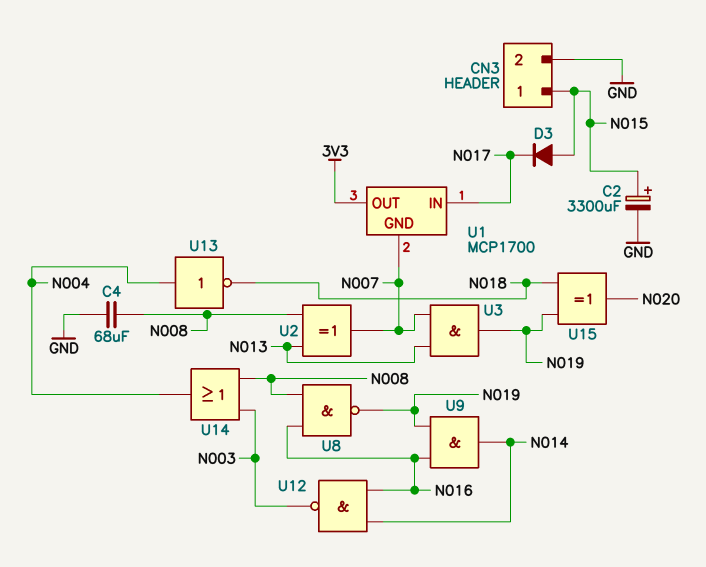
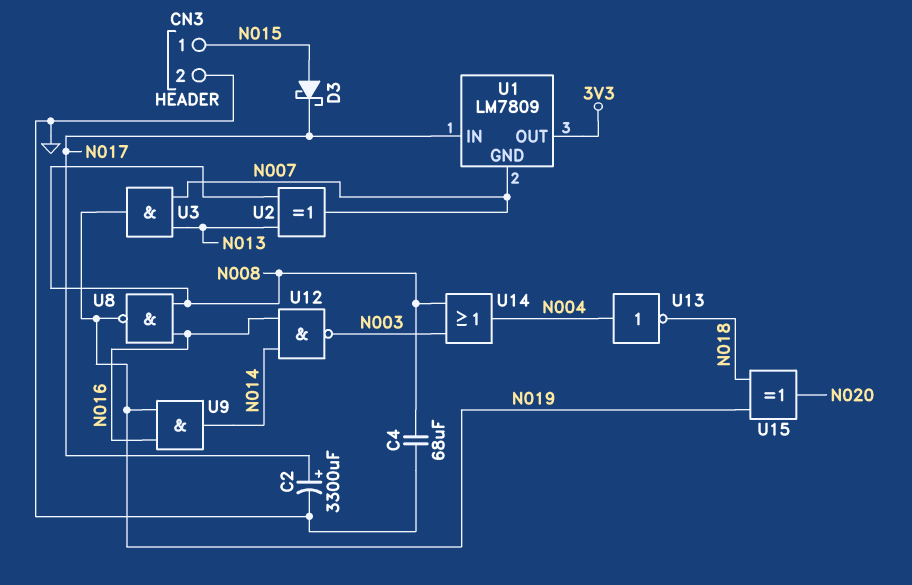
C2: 3300uF (plus N015, minus GND) -> 3300uF (plus N017, minus GND)
D3: diode (A N015, K N017) -> schottky (A N015, K N017)
U1: MCP1700 -> LM7809

